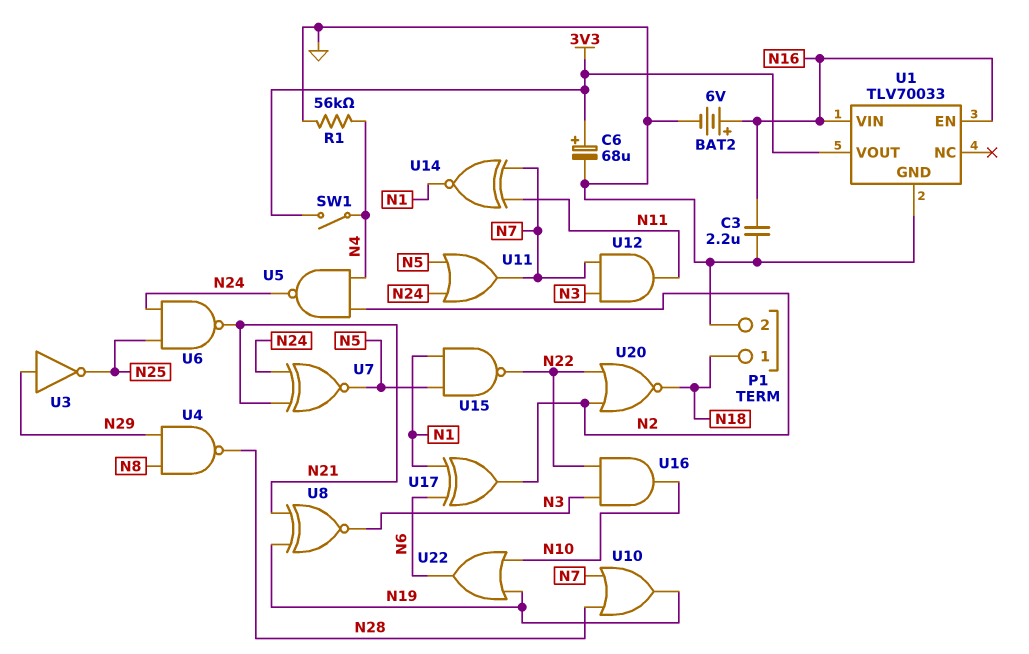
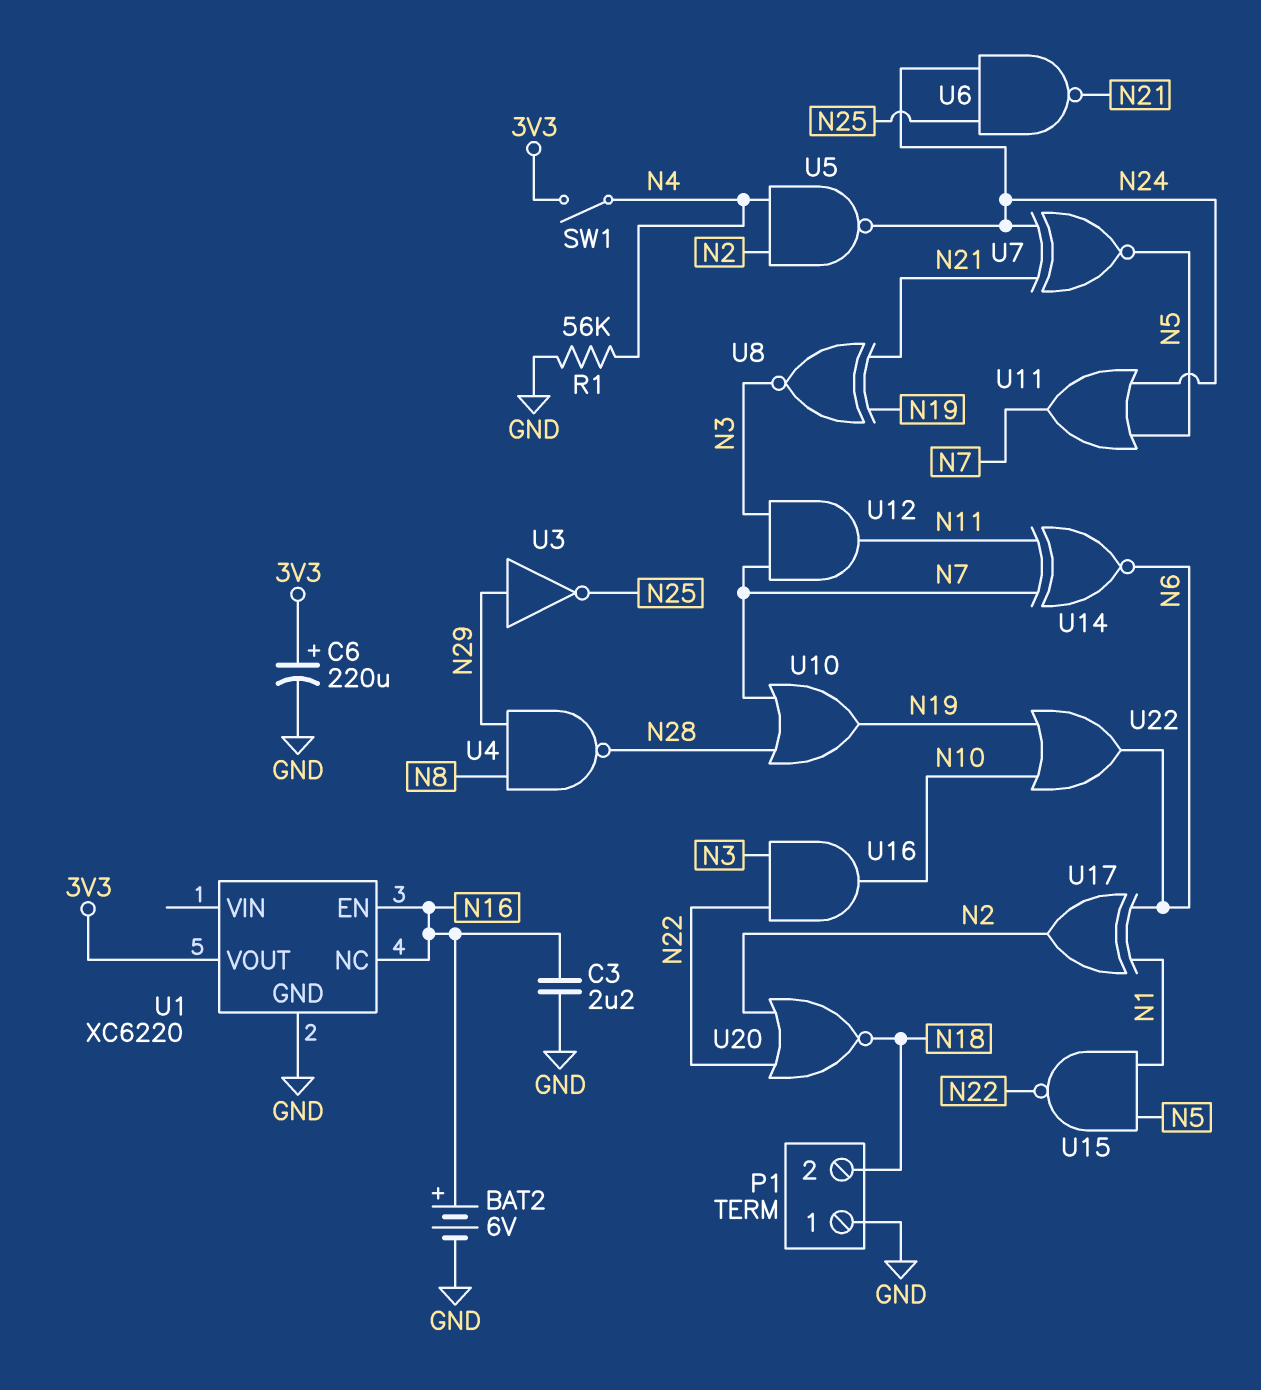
C6: 68uF (plus 3V3, minus GND) -> 220uF (plus 3V3, minus GND)
P1 pin 1: N18 -> GND
P1 pin 2: GND -> N18
U1: TLV70033 -> XC6220
U1 pin NC: none -> N16
U1 pin VIN: N16 -> none
U14: XNOR (in N7, in N11, out N1) -> XNOR (in N7, in N11, out N6)

